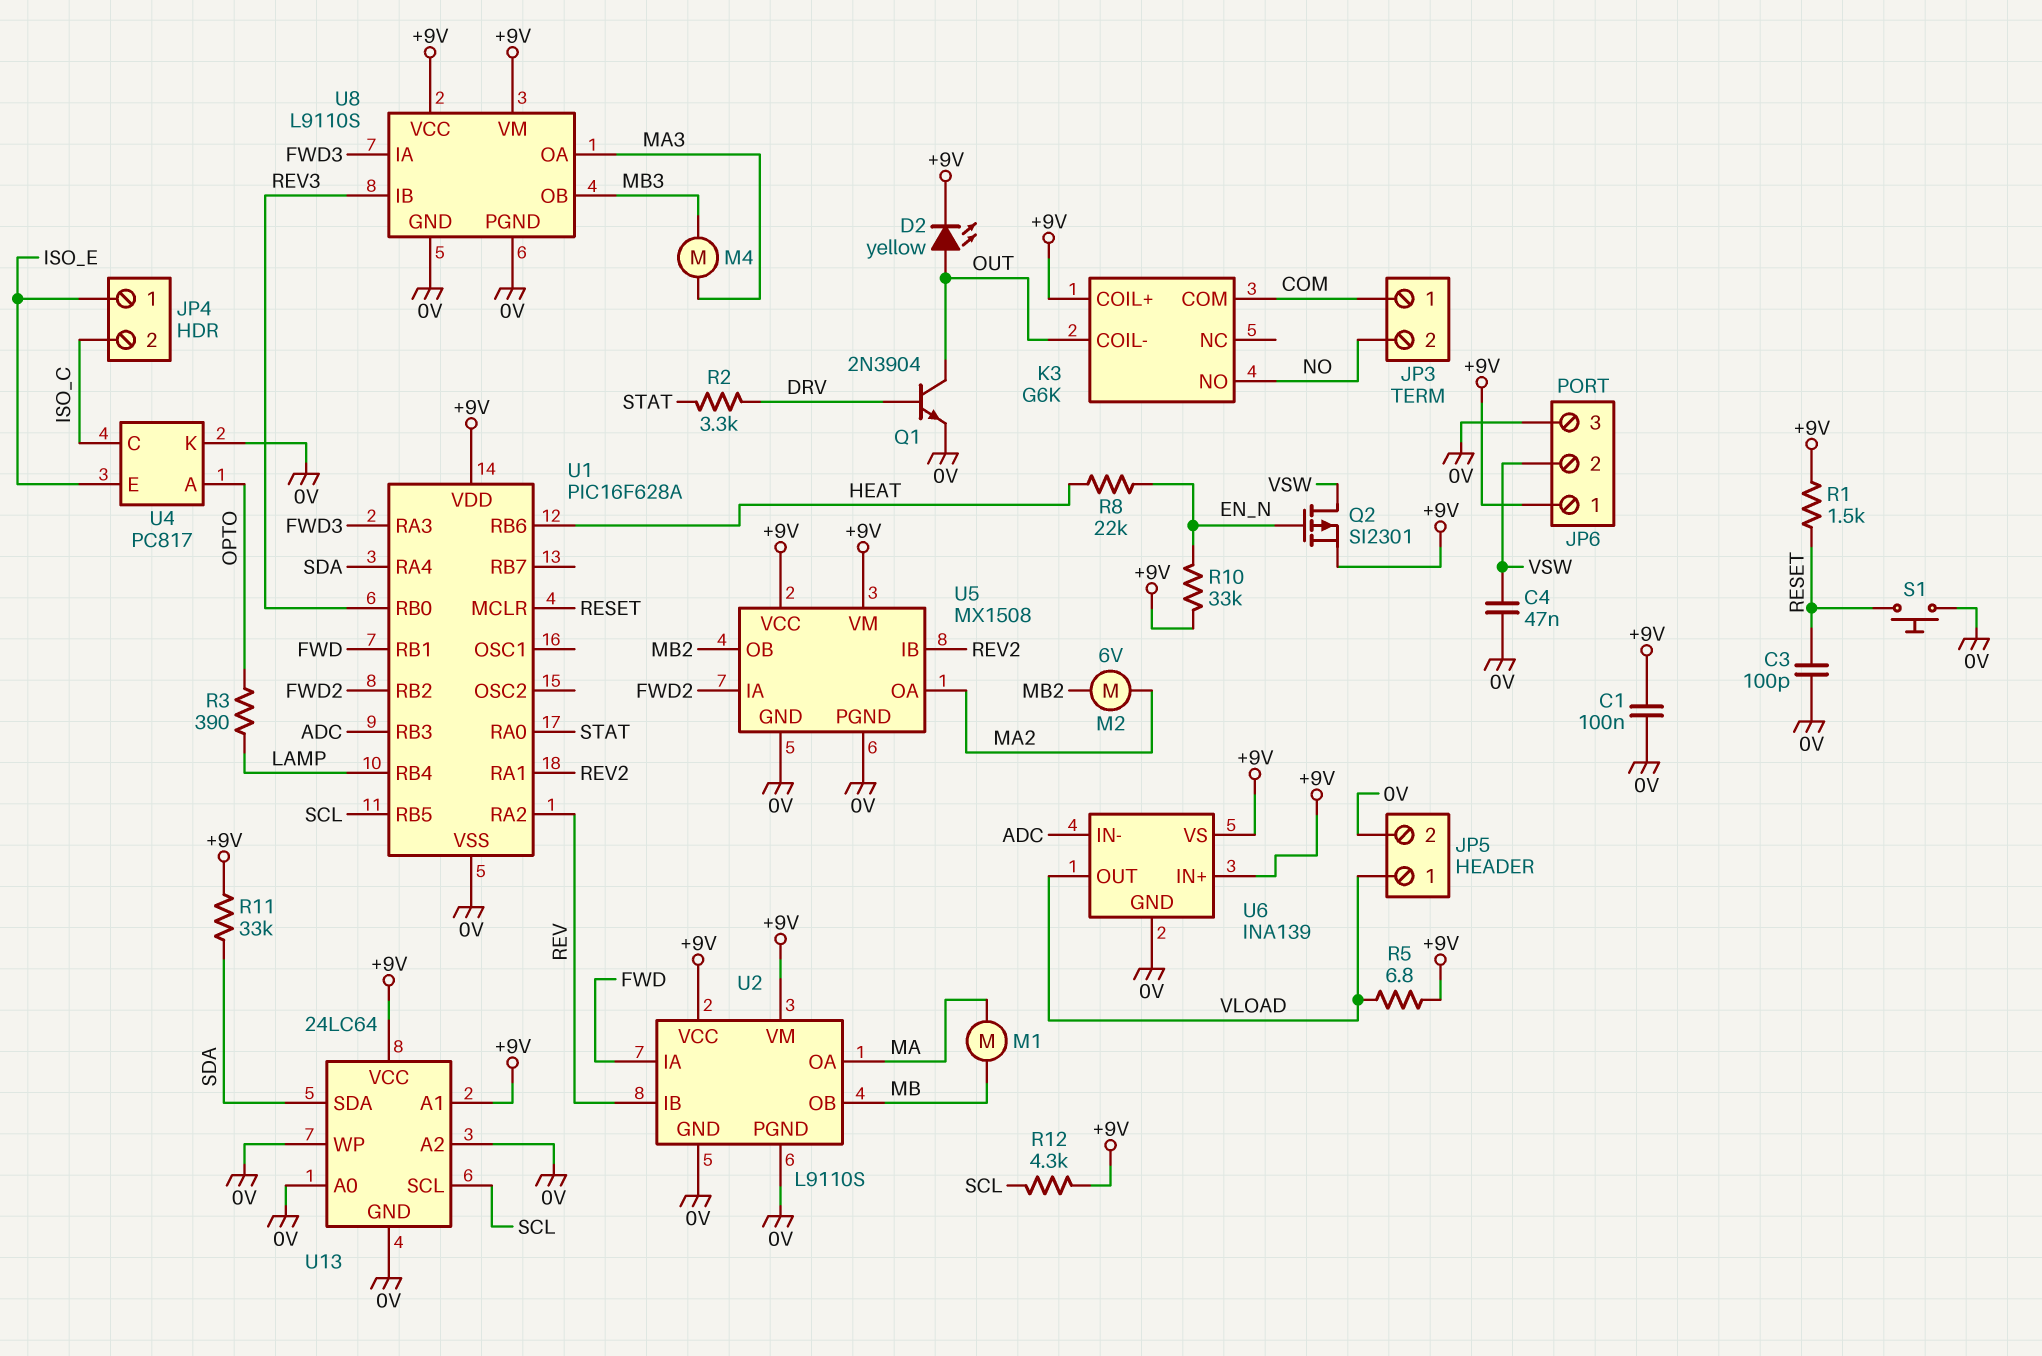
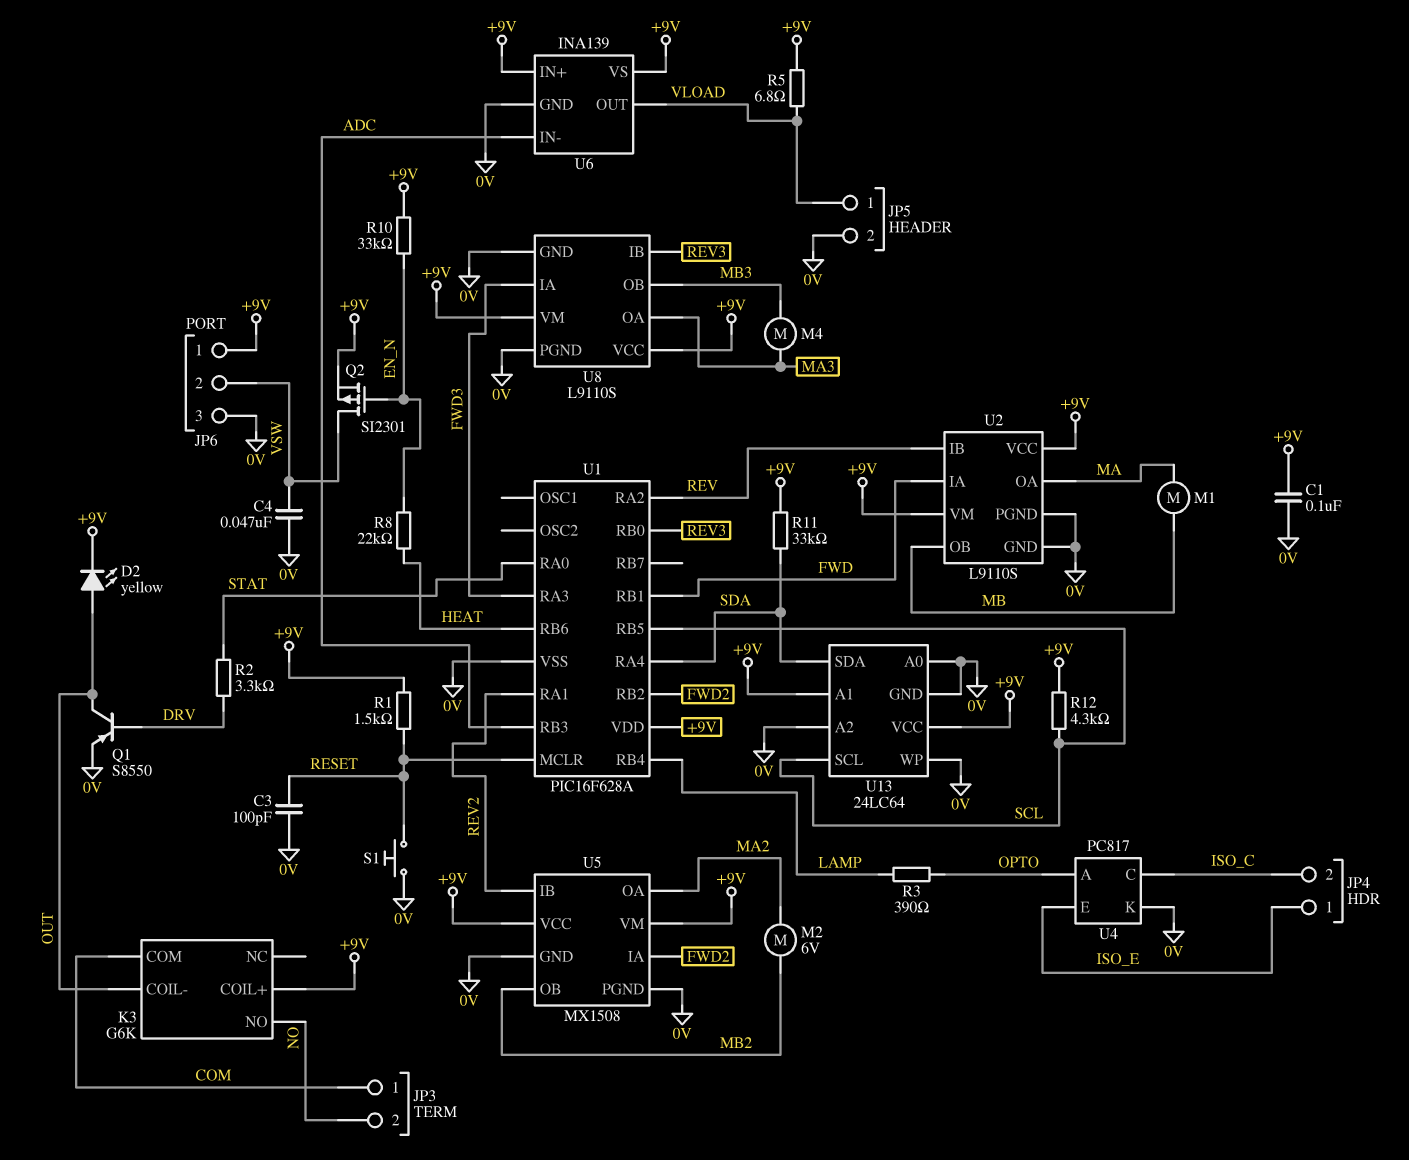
Q1: NPN 2N3904 (B DRV, C OUT, E 0V) -> PNP S8550 (B DRV, C OUT, E 0V)

